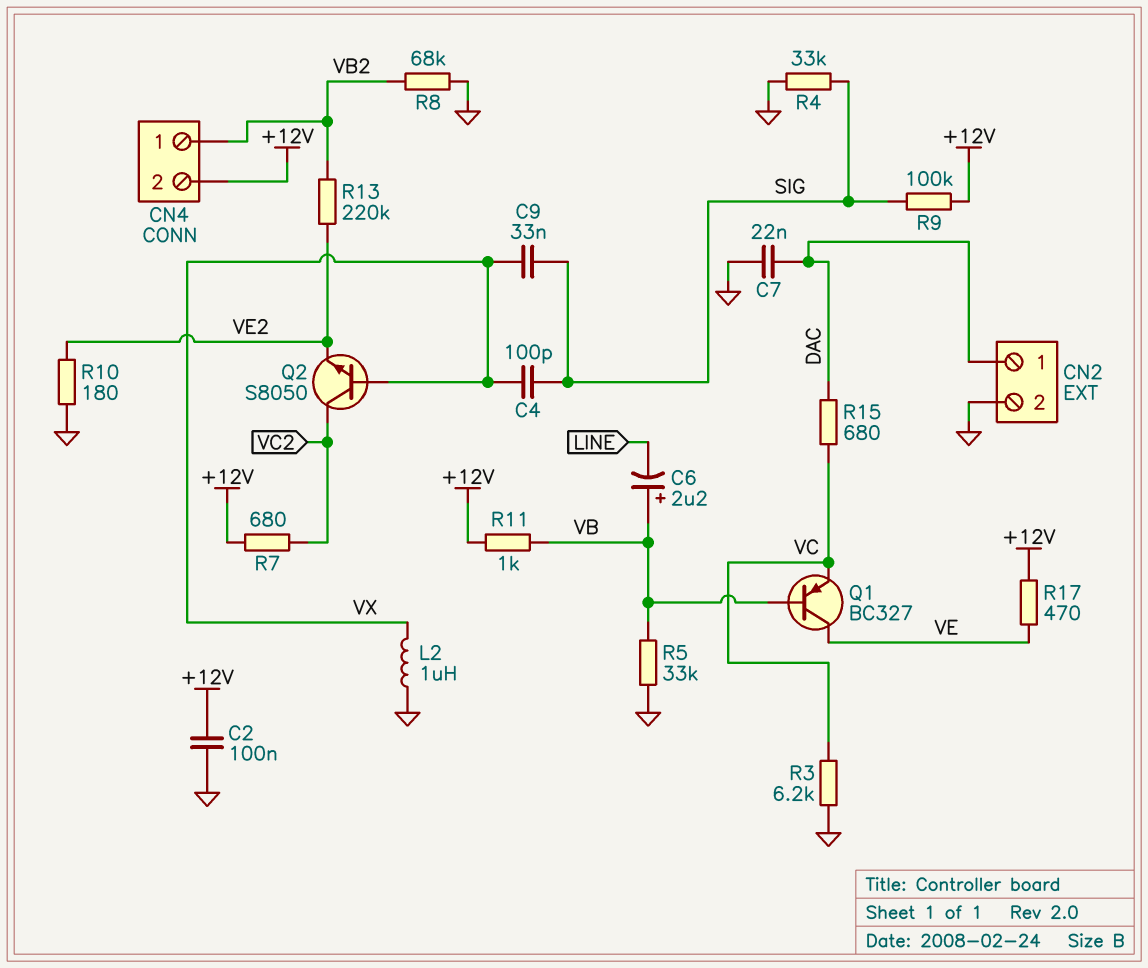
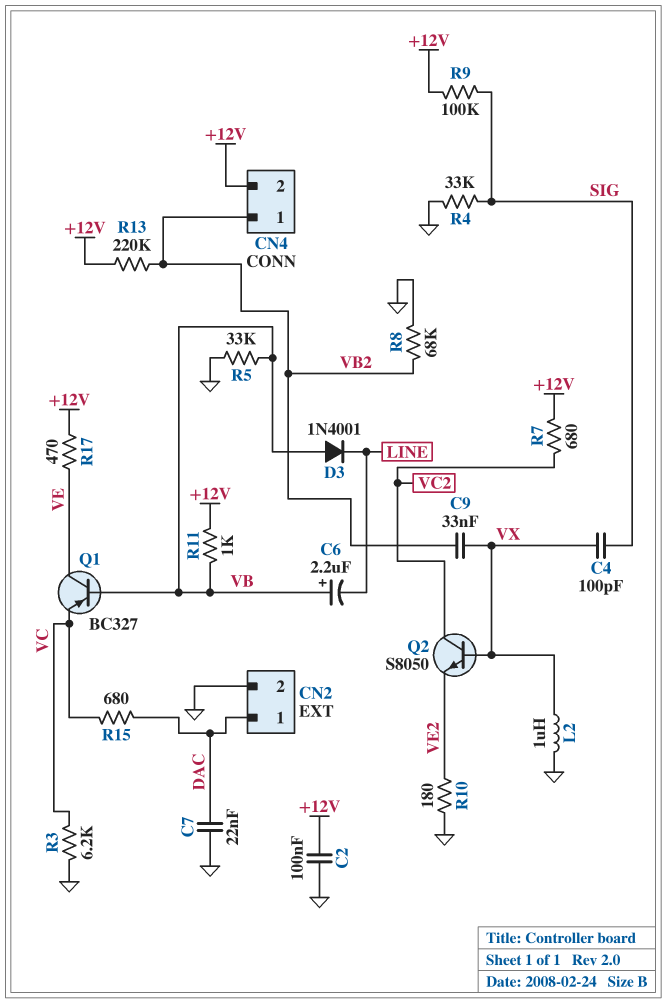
C9: 33nF (SIG, VX) -> 33nF (VB2, VX)
D3: none -> diode 1N4001 (A VB, K LINE)
R13: 220k (VB2, VE2) -> 220k (+12V, VB2)

